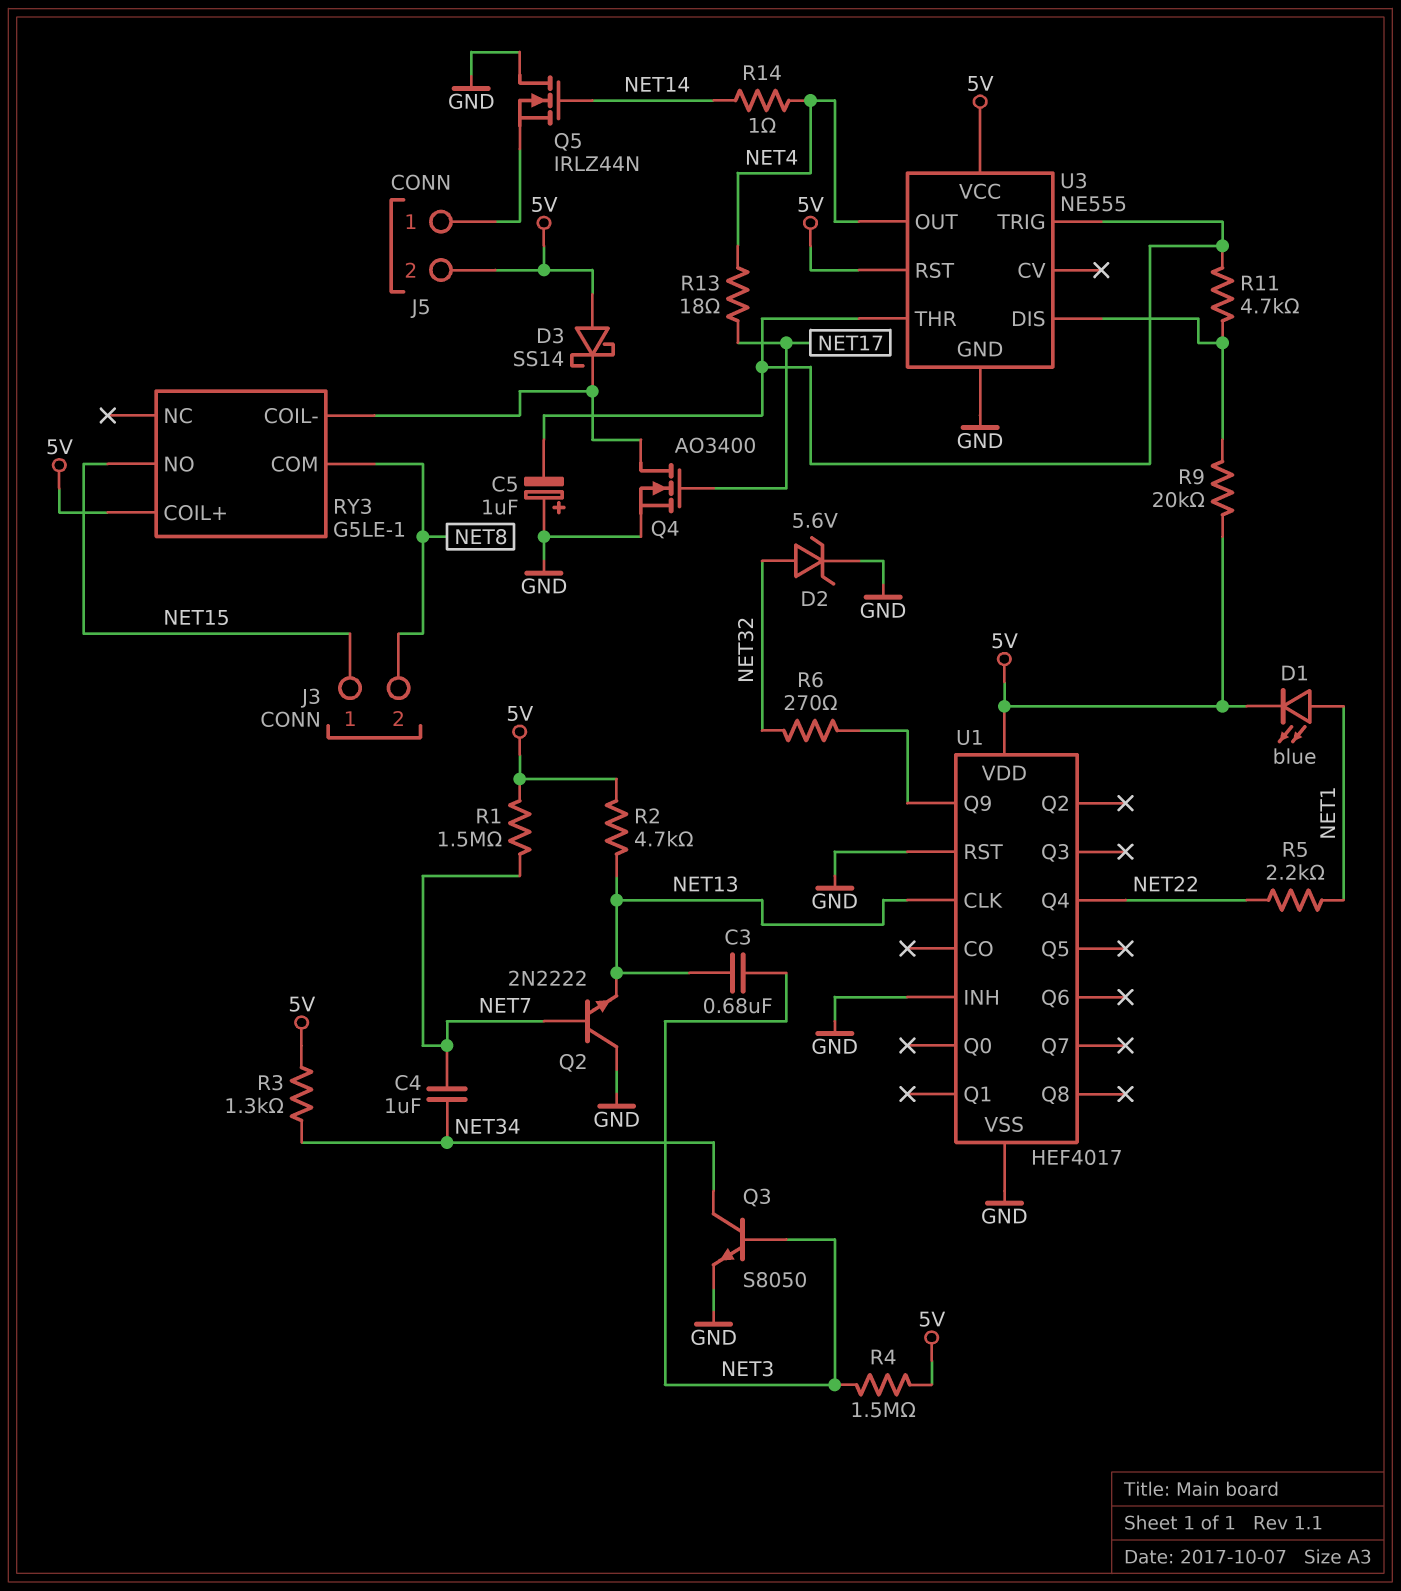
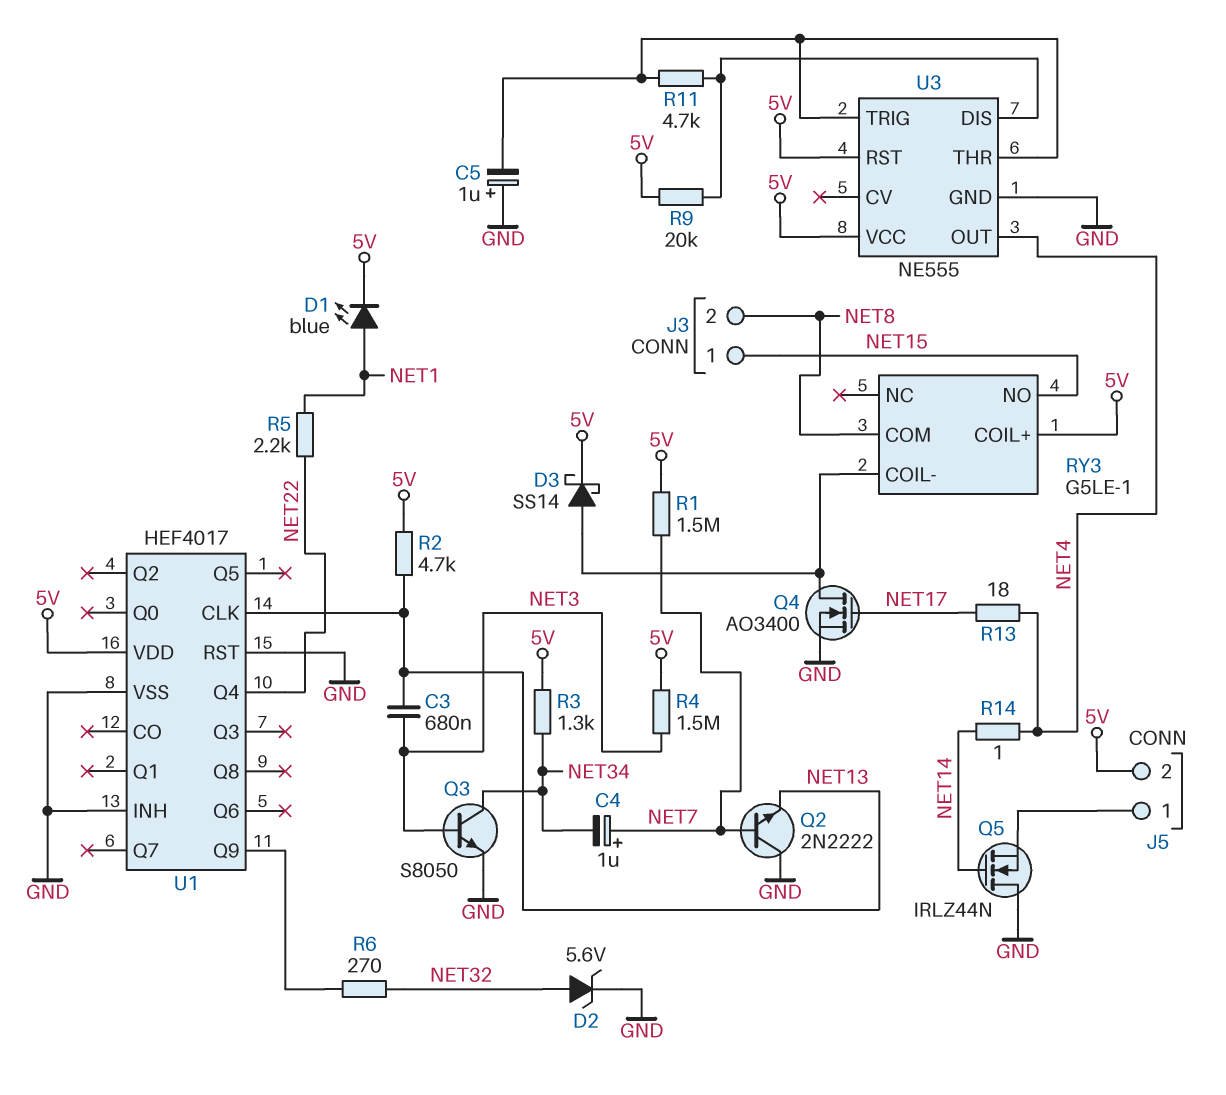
C4: 1uF (NET7, NET34) -> 1uF (plus NET7, minus NET34)
D3: schottky SS14 (A 5V, K RY3/COIL-) -> schottky SS14 (A RY3/COIL-, K 5V)

